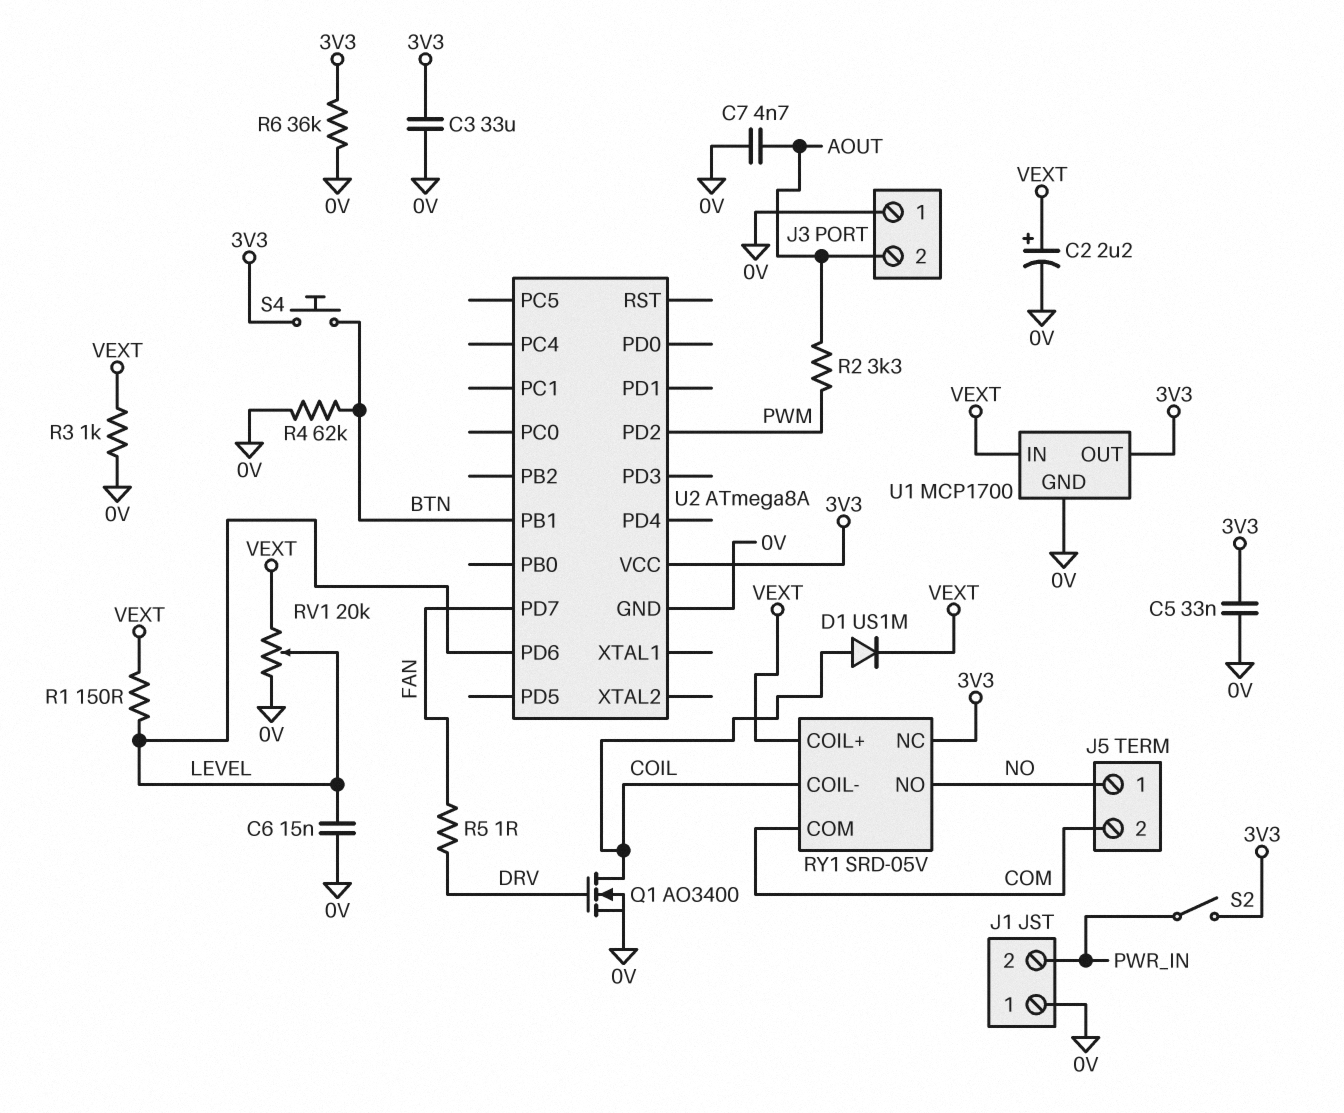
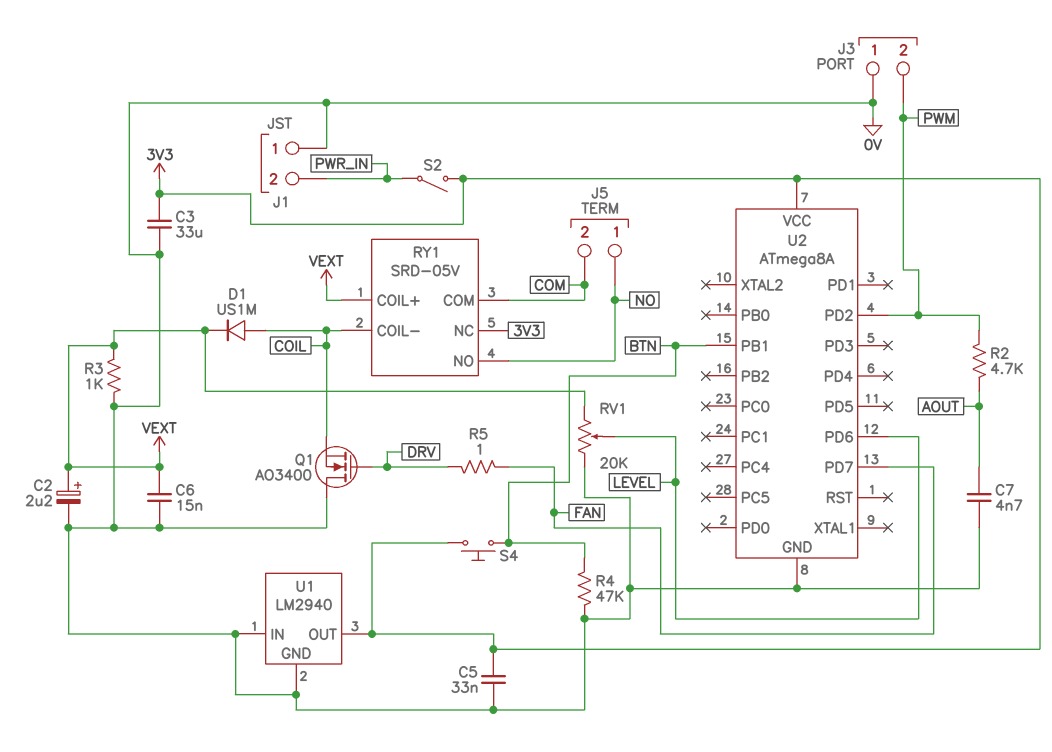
C6: 15nF (0V, LEVEL) -> 15nF (0V, VEXT)
J3 pin 2: AOUT -> PWM
Q1: NMOS AO3400 (G DRV, D COIL, S 0V) -> NMOS AO3400 (G DRV, D 0V, S COIL)
R1: 150 (LEVEL, VEXT) -> none
R2: 3.3k (AOUT, PWM) -> 4.7k (AOUT, PWM)
R4: 62k (0V, BTN) -> 47k (0V, BTN)
R6: 36k (0V, 3V3) -> none
U1: MCP1700 -> LM2940
U1 pin IN: VEXT -> 0V

